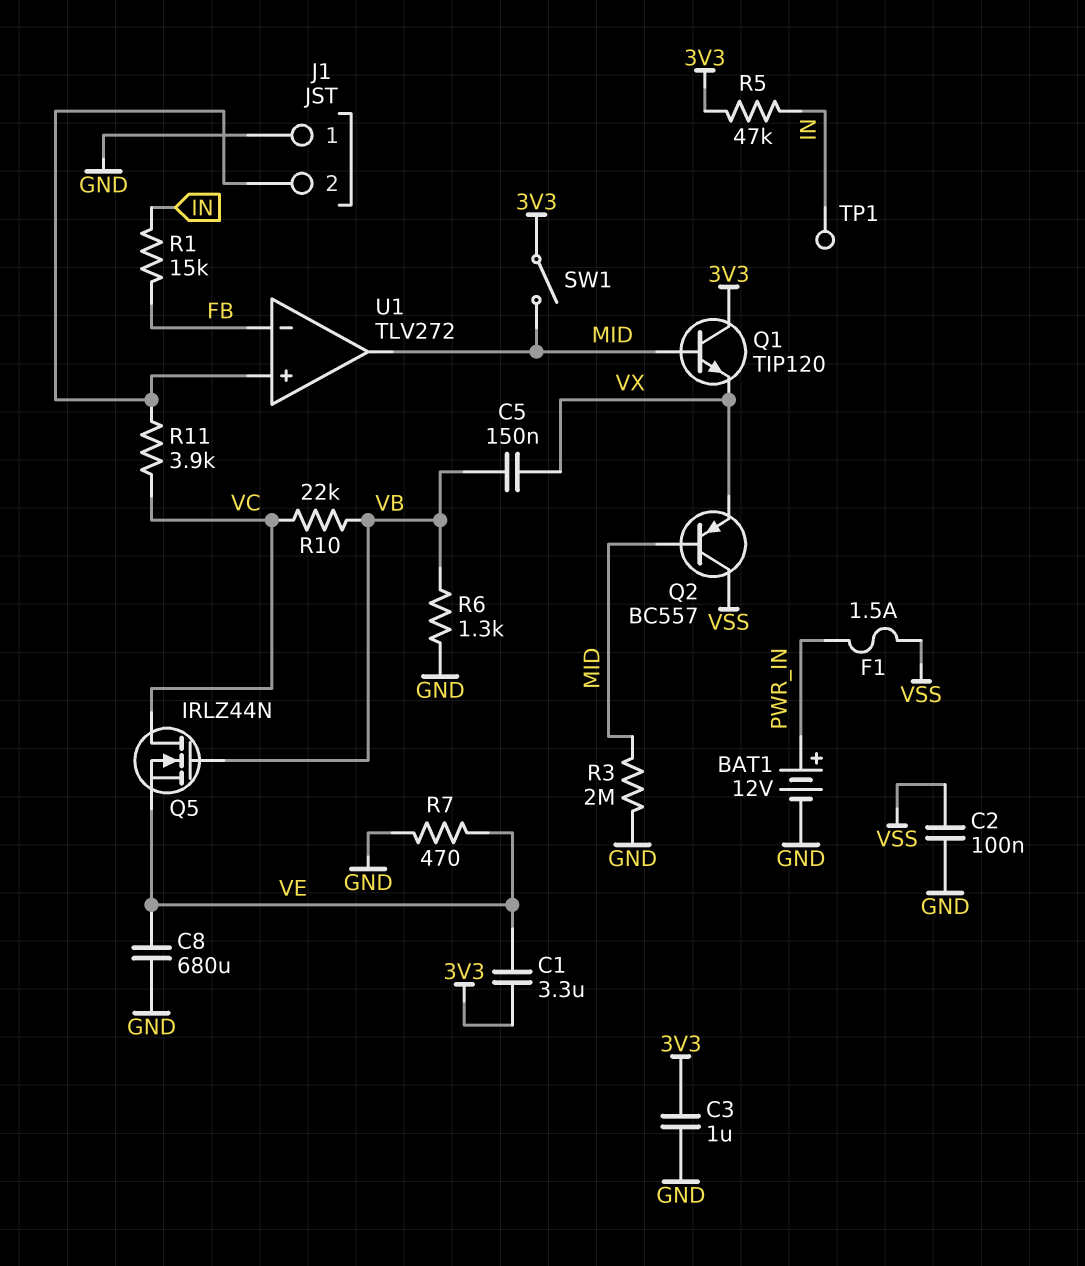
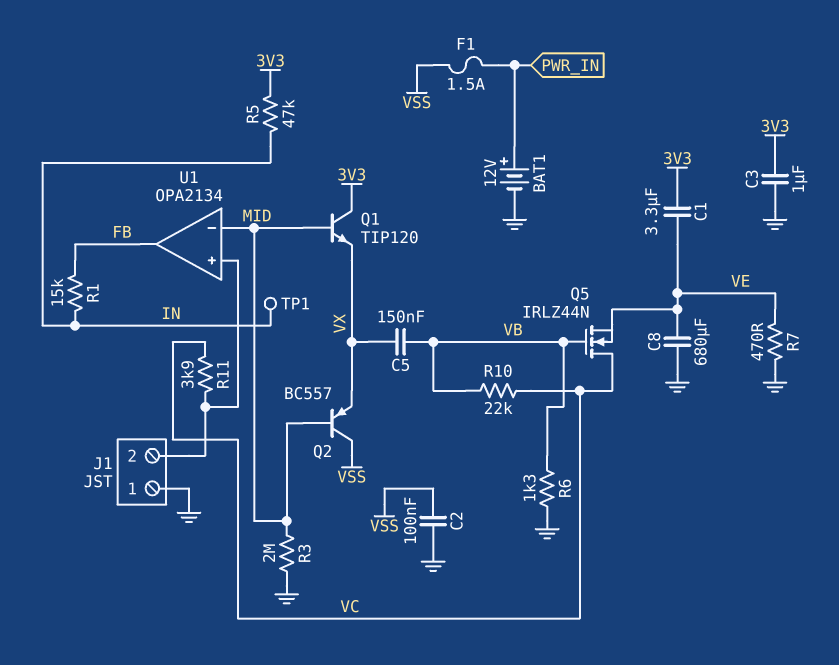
SW1: switch (3V3, MID) -> none
U1: TLV272 -> OPA2134
U1 pin in-: FB -> MID
U1 pin out: MID -> FB

